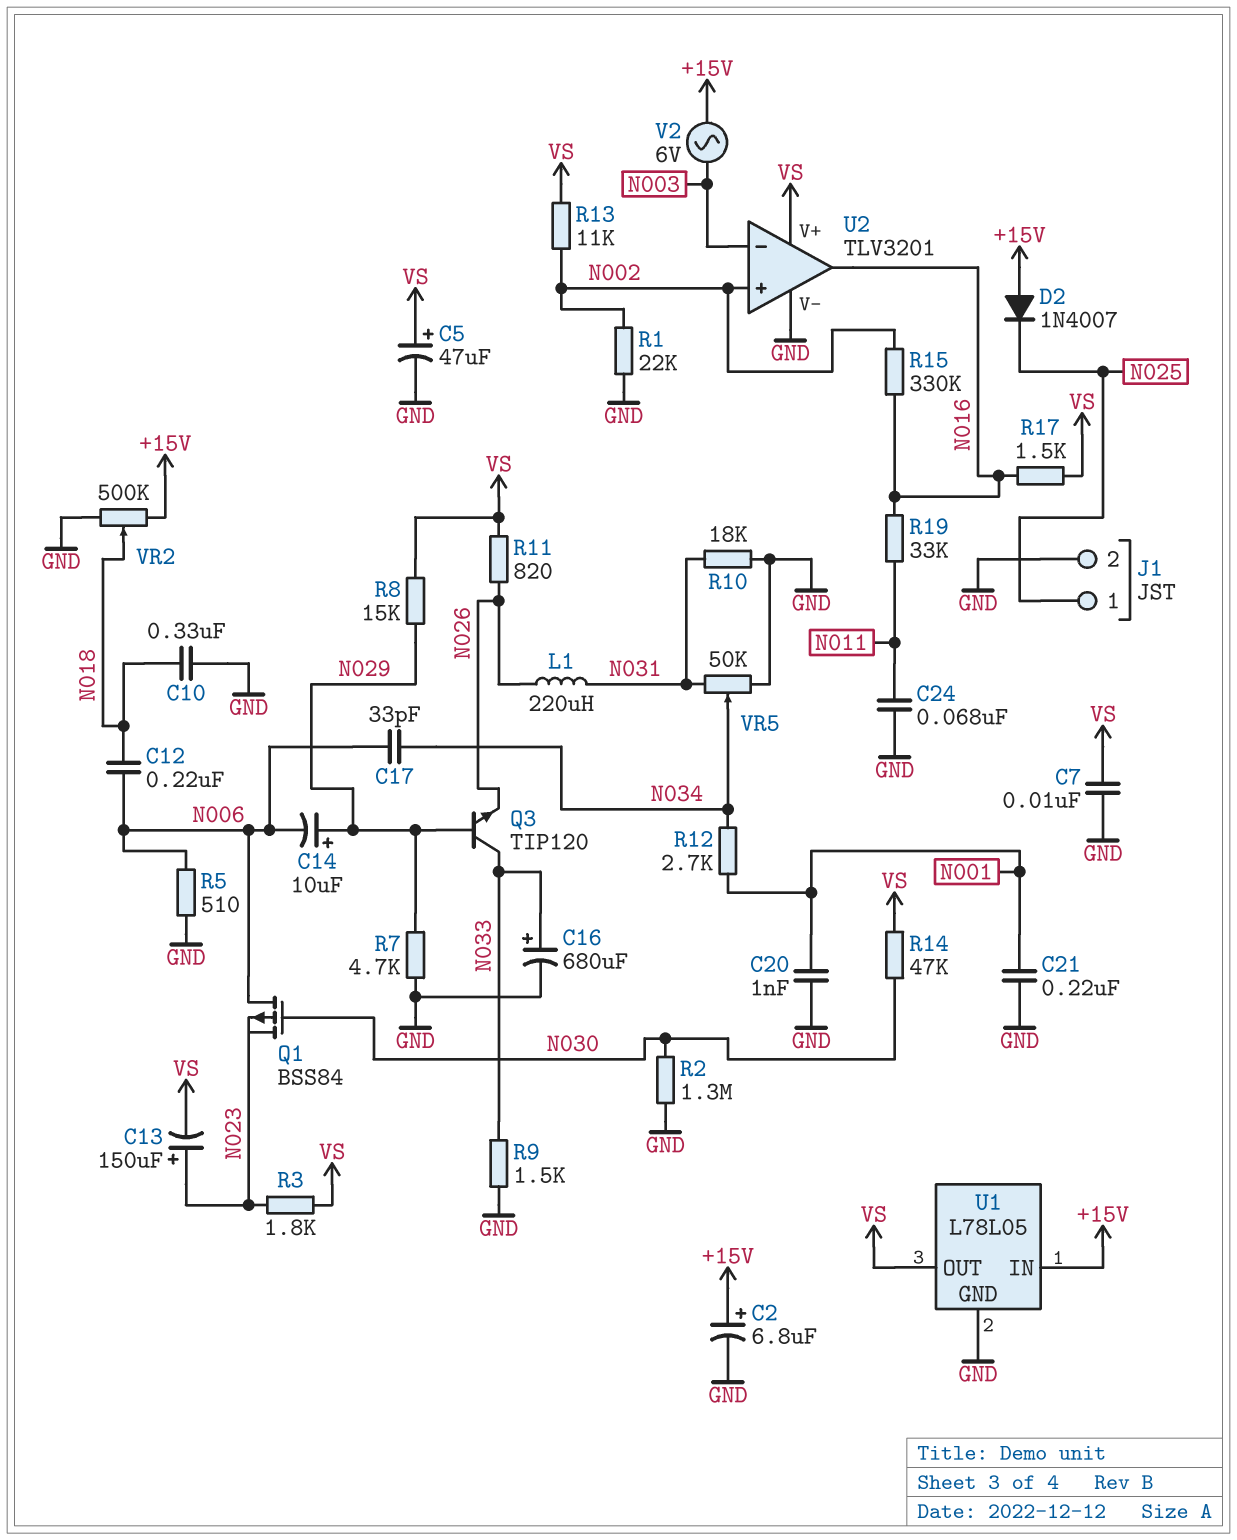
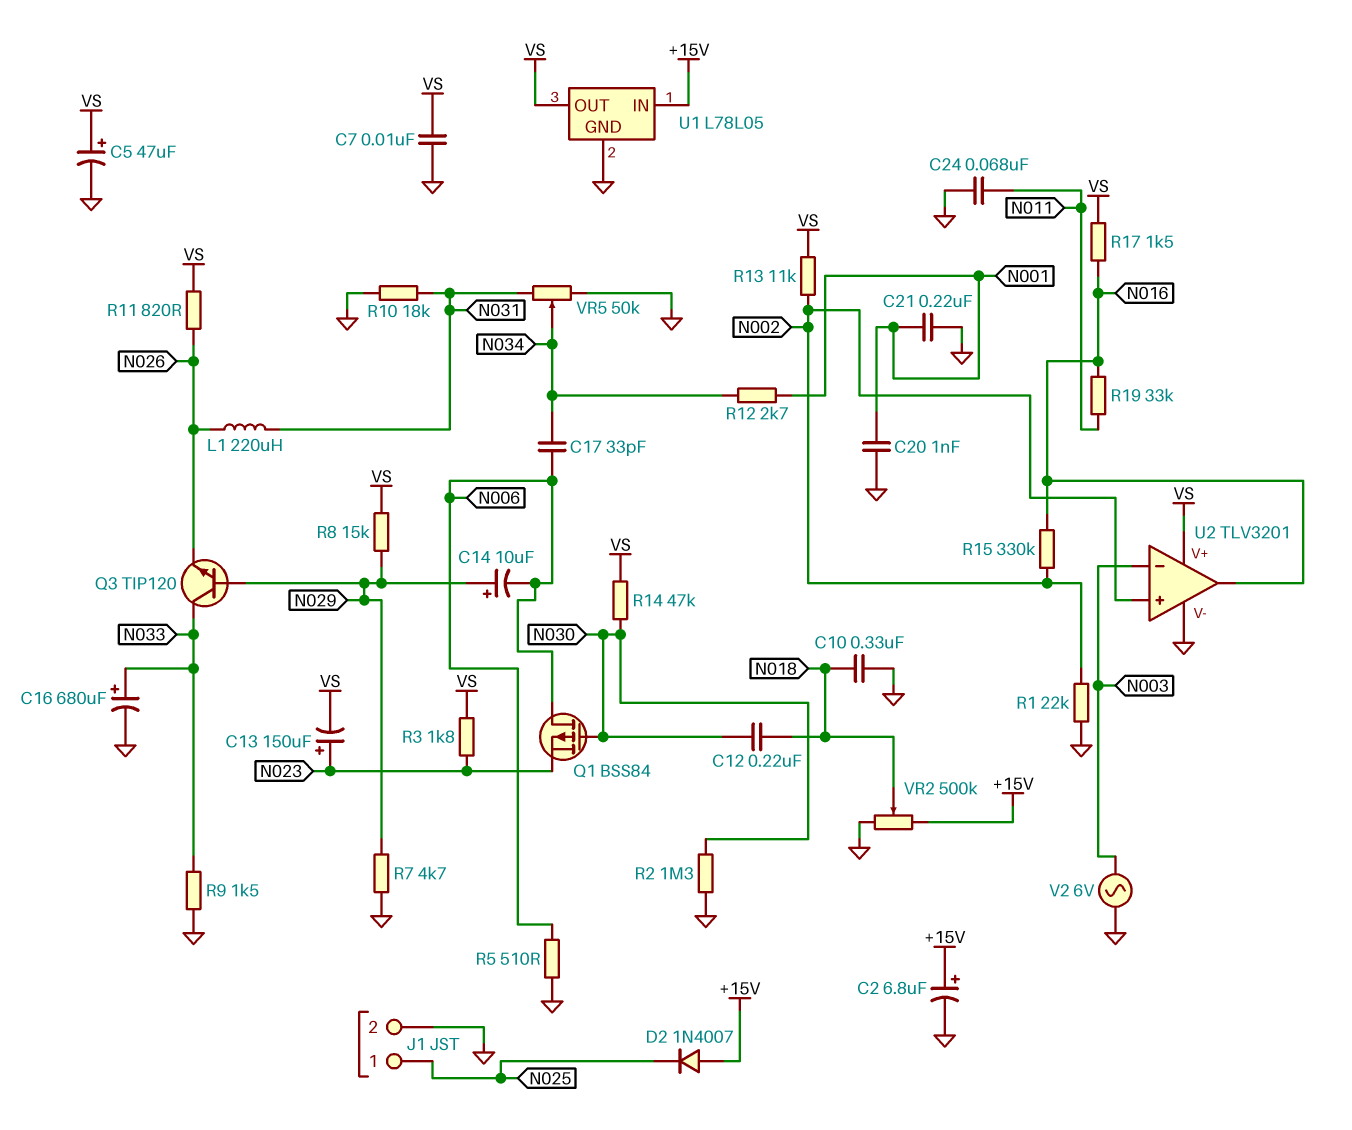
C12: 220nF (N006, N018) -> 220nF (N018, N030)
V2: AC 6V (+15V, N003) -> AC 6V (GND, N003)

